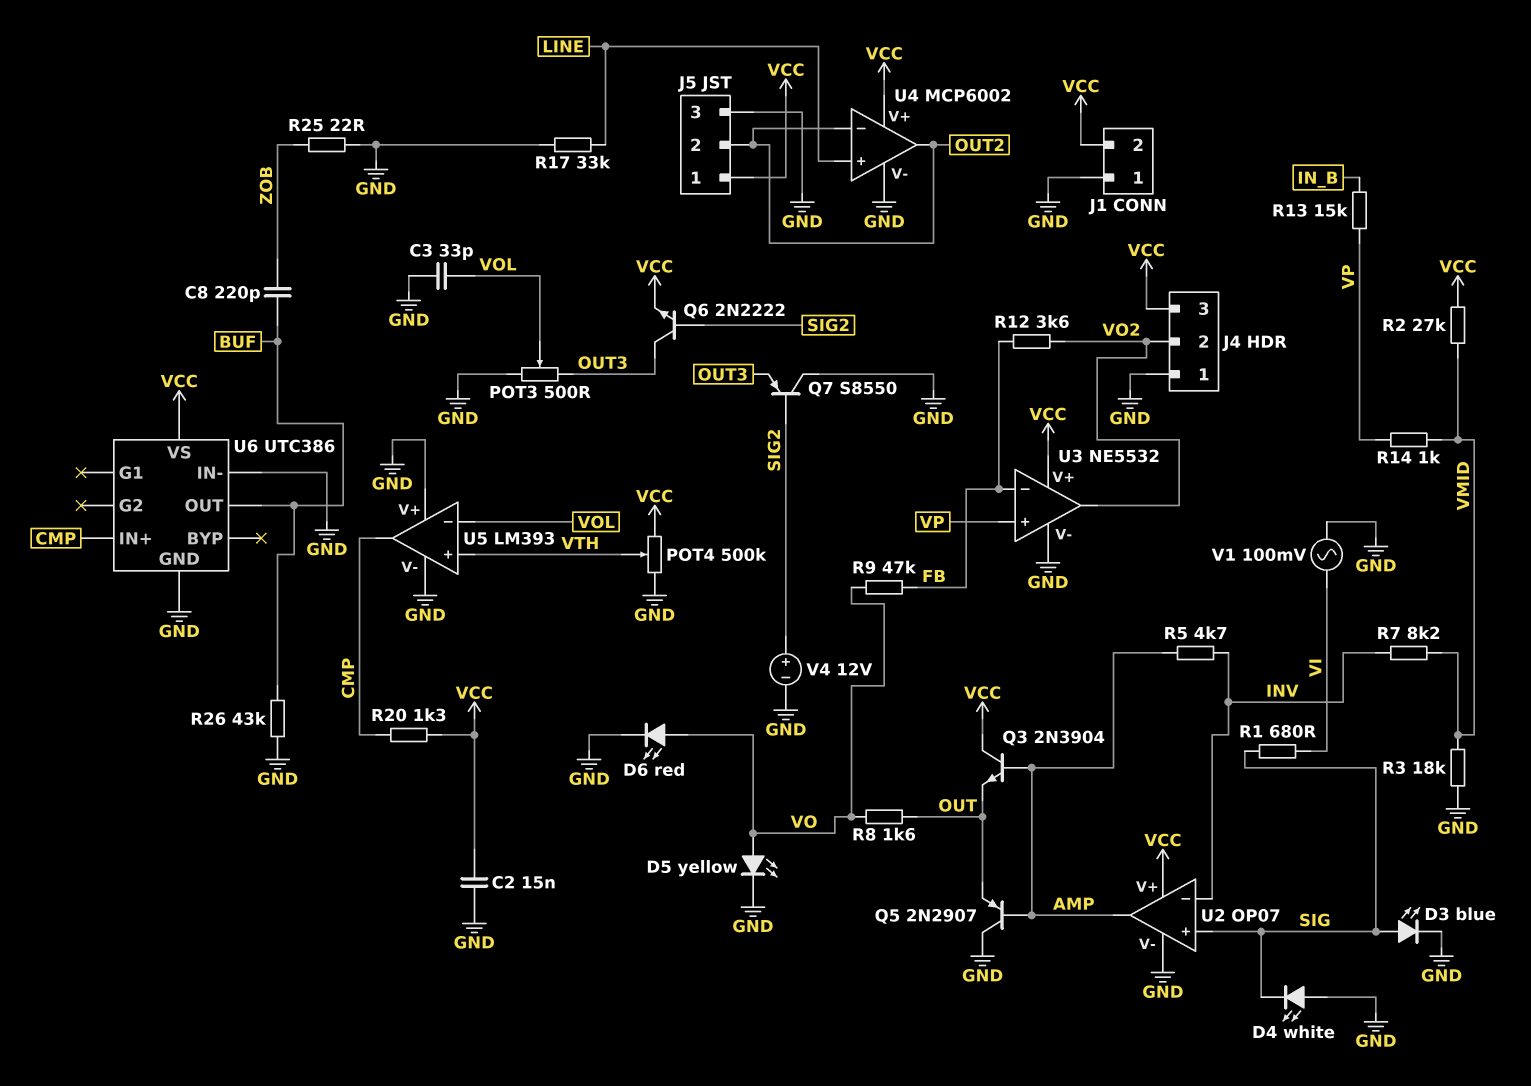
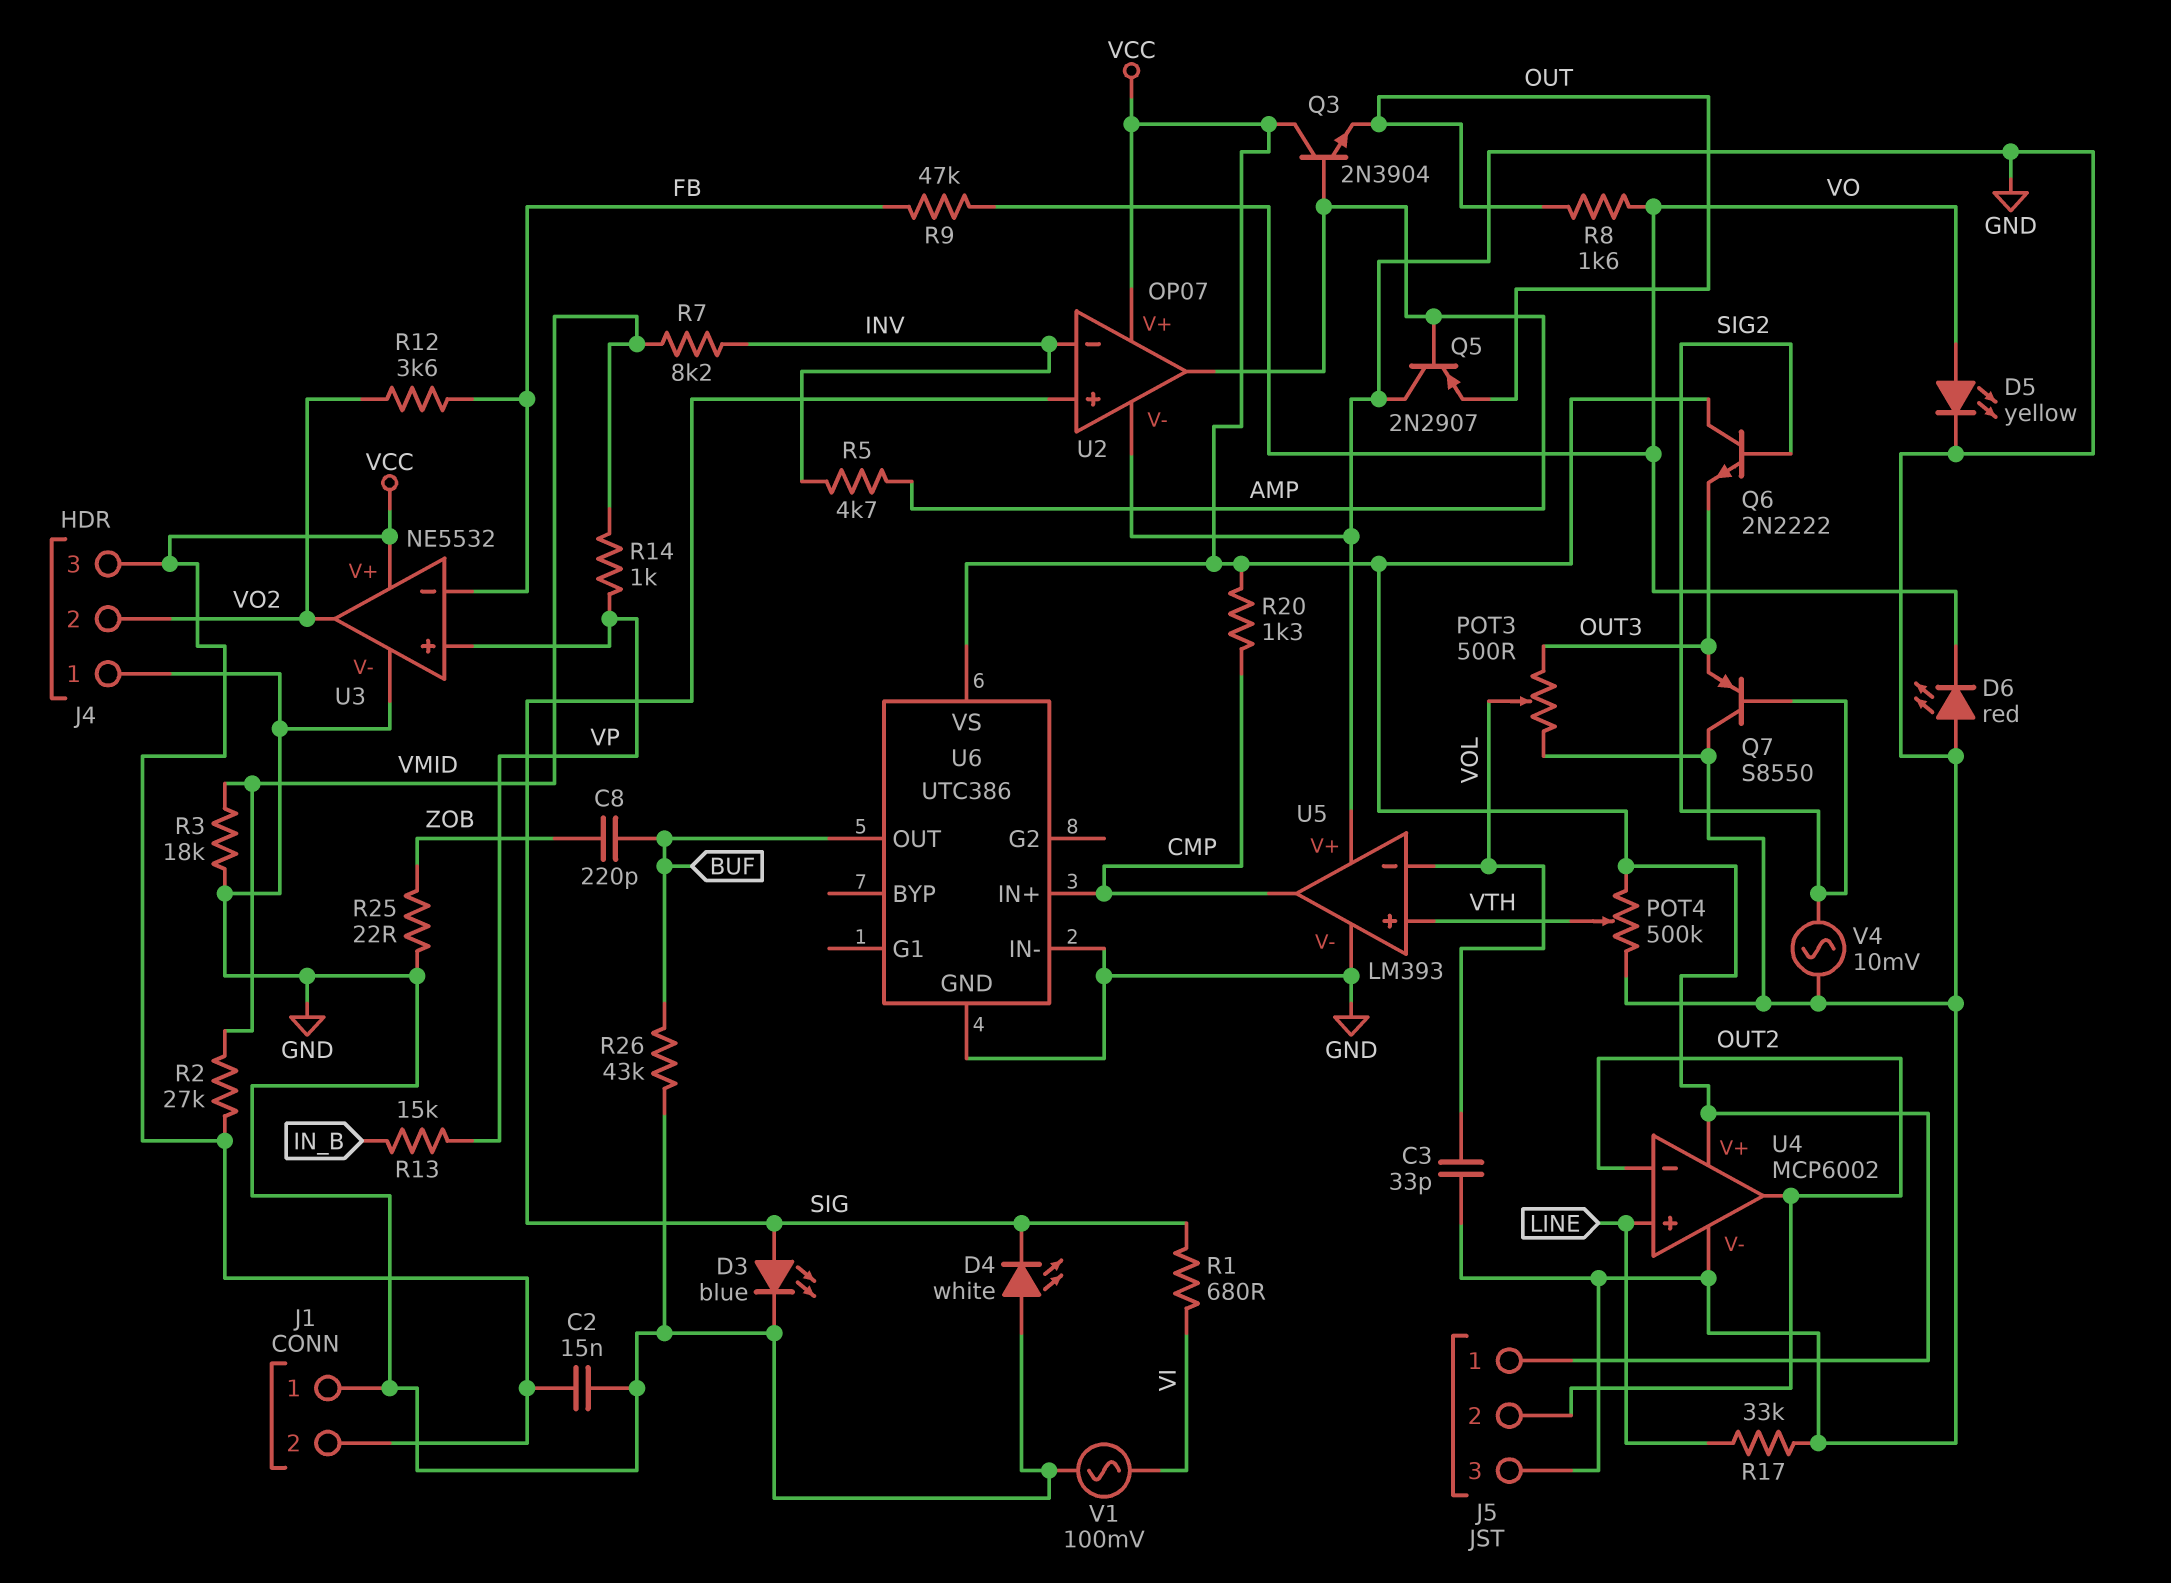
D6: LED red (A VO, K GND) -> LED red (A GND, K VO)
Q6: NPN 2N2222 (B SIG2, C OUT3, E VCC) -> NPN 2N2222 (B SIG2, C VCC, E OUT3)
V4: 12V (plus SIG2, minus GND) -> AC 10mV (GND, SIG2)

